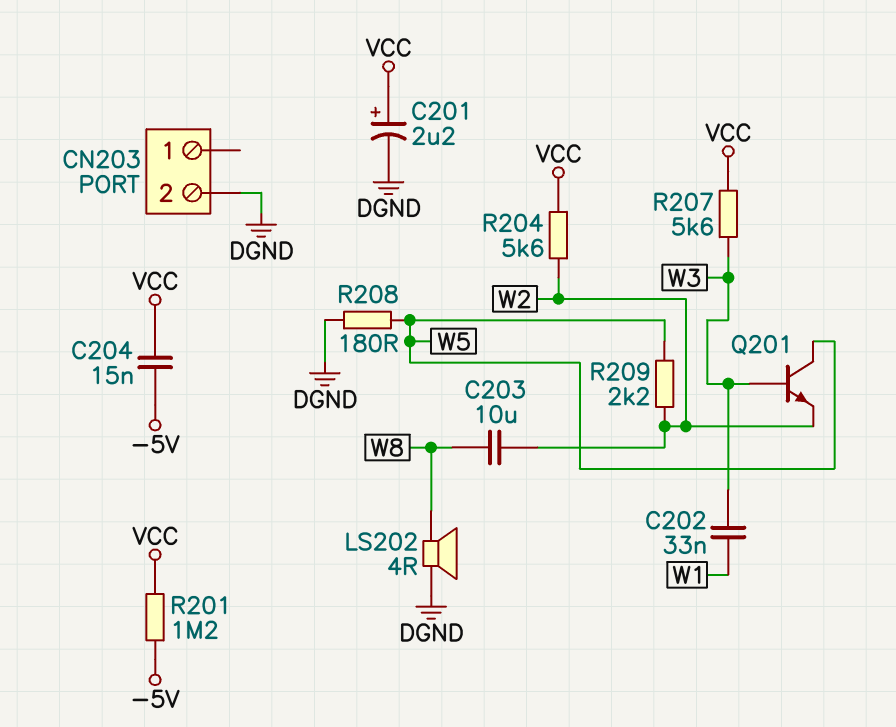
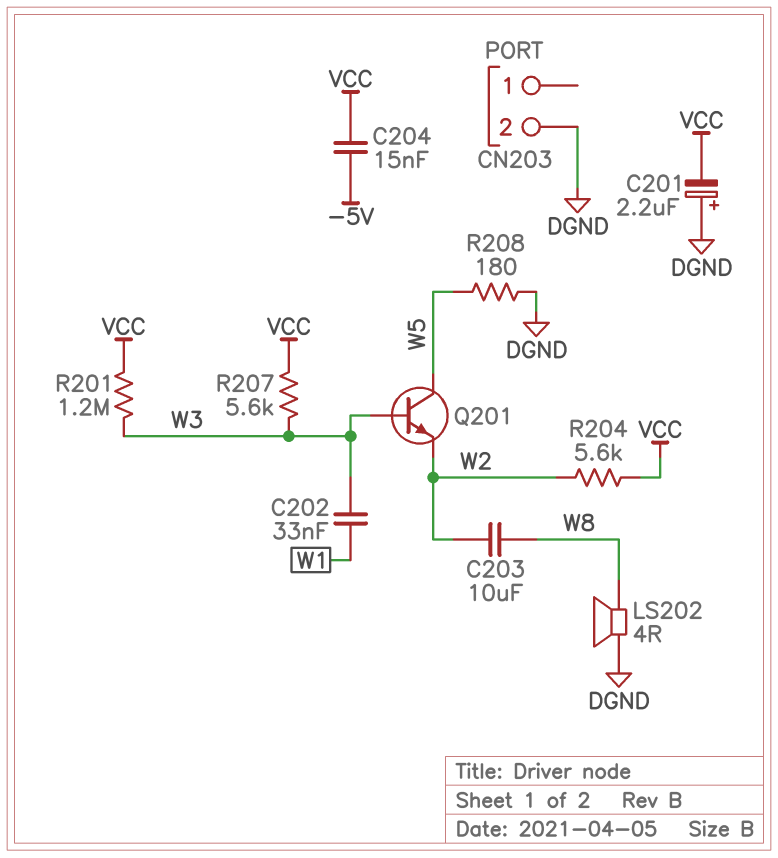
C201: 2.2uF (plus VCC, minus DGND) -> 2.2uF (plus DGND, minus VCC)
R201: 1.2M (-5V, VCC) -> 1.2M (VCC, W3)
R209: 2.2k (W2, W5) -> none

